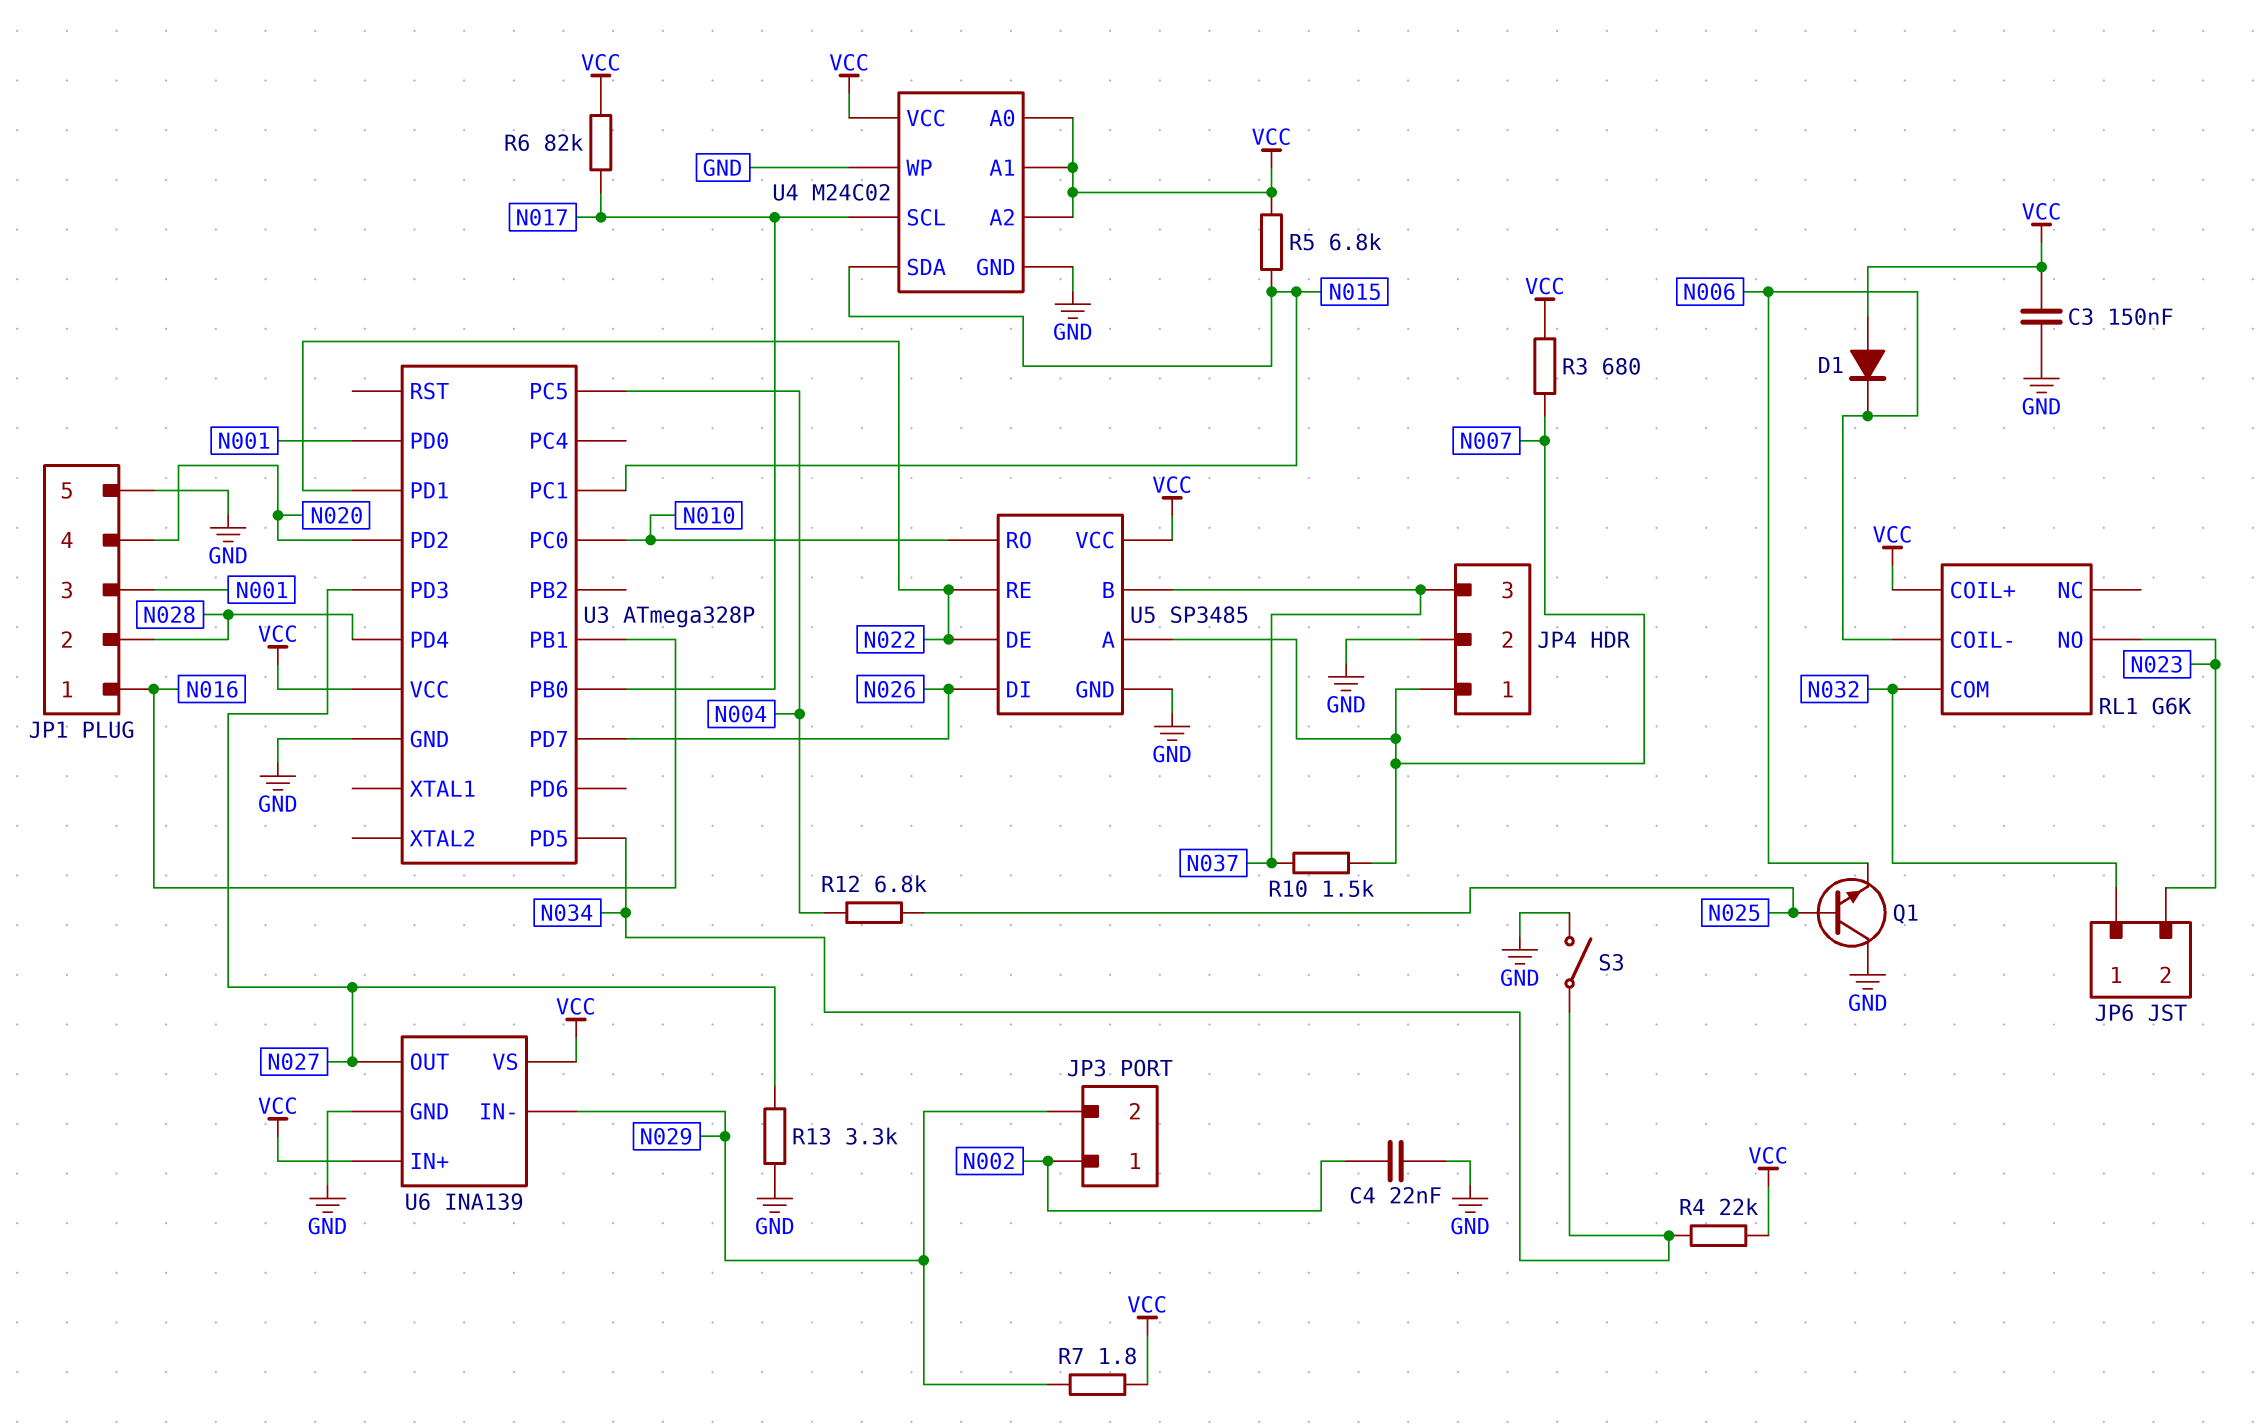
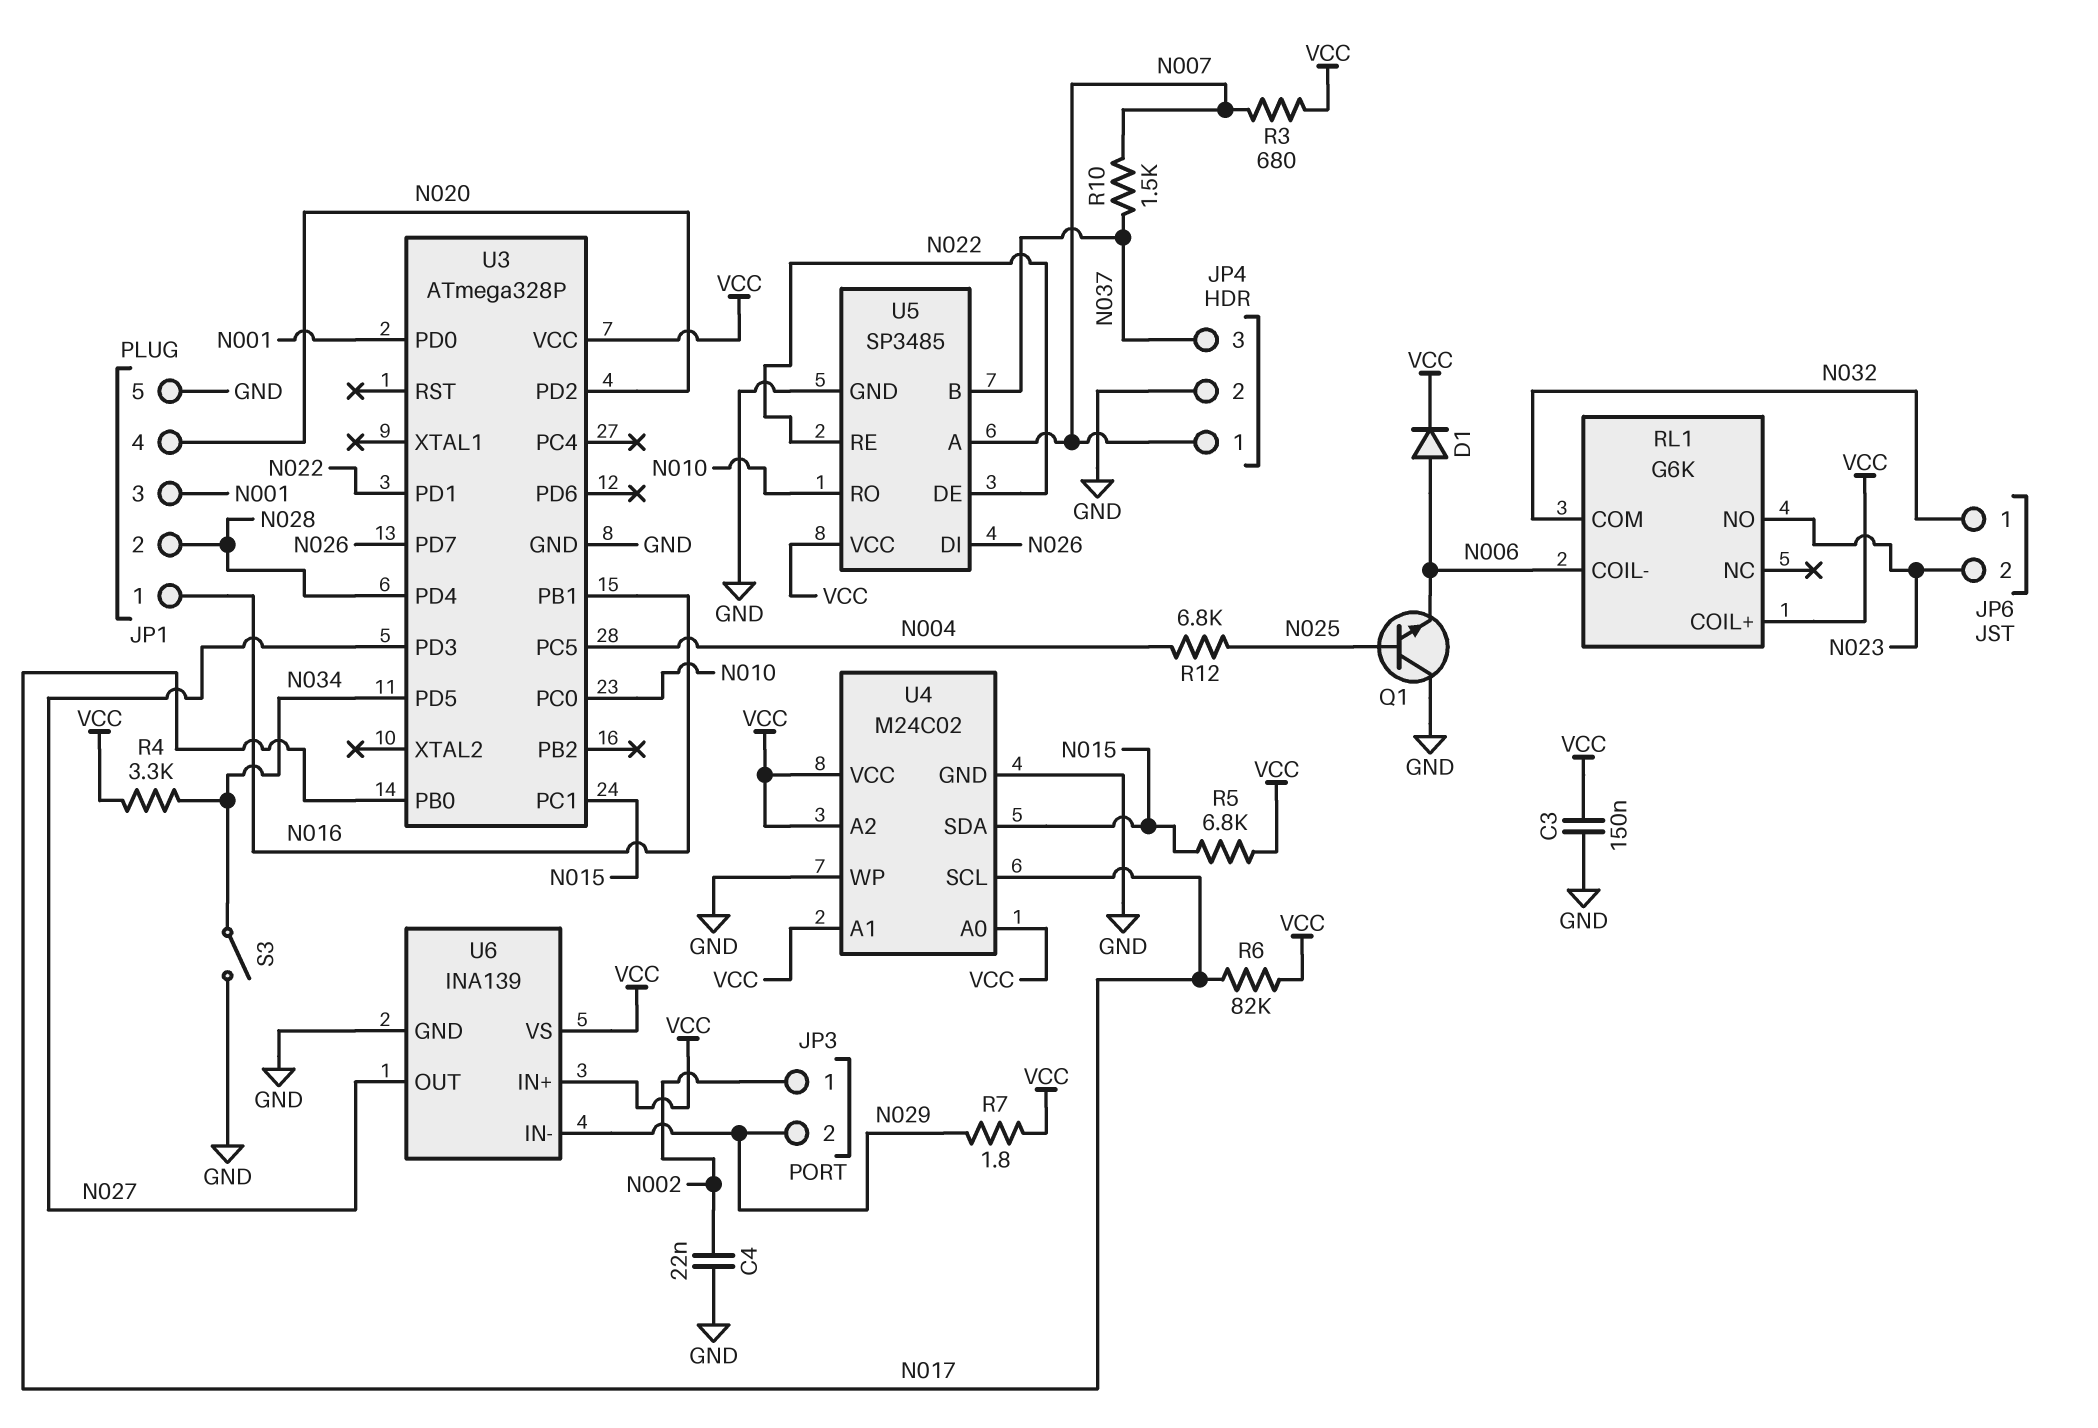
D1: diode (A VCC, K N006) -> diode (A N006, K VCC)
R4: 22k (N034, VCC) -> 3.3k (N034, VCC)
R13: 3.3k (GND, N027) -> none

